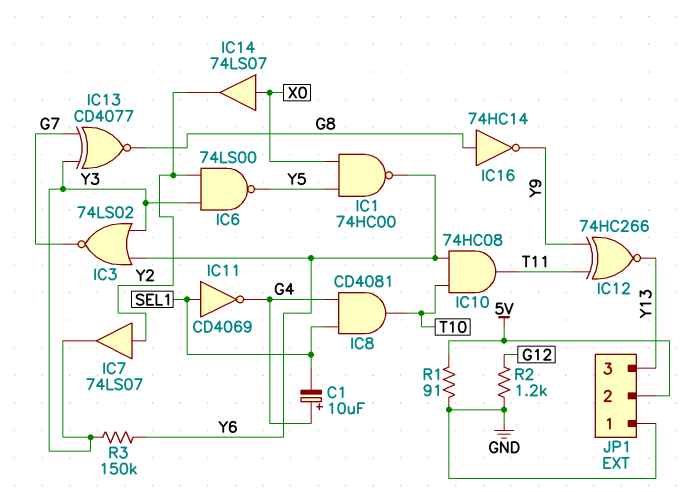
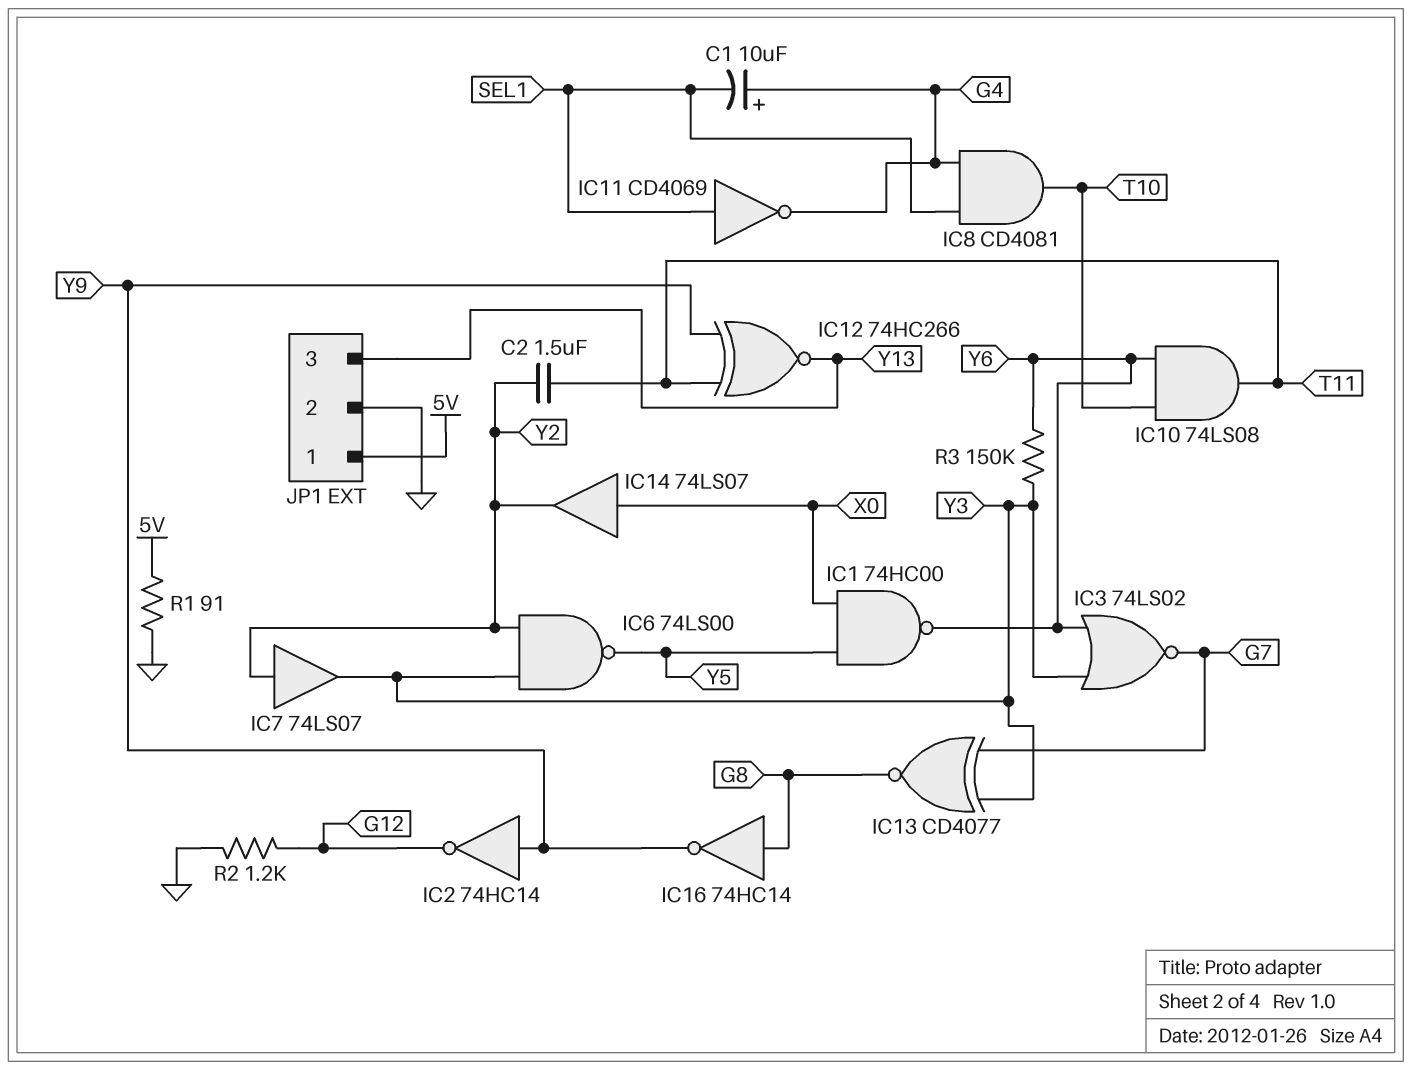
C2: none -> 1.5uF (T11, Y2)
IC2: none -> NOT 74HC14 (in Y9, out G12)
IC10: AND 74HC08 (in T10, in Y6, out T11) -> AND 74LS08 (in T10, in Y6, out T11)
JP1 pin 1: GND -> 5V
JP1 pin 2: 5V -> GND

